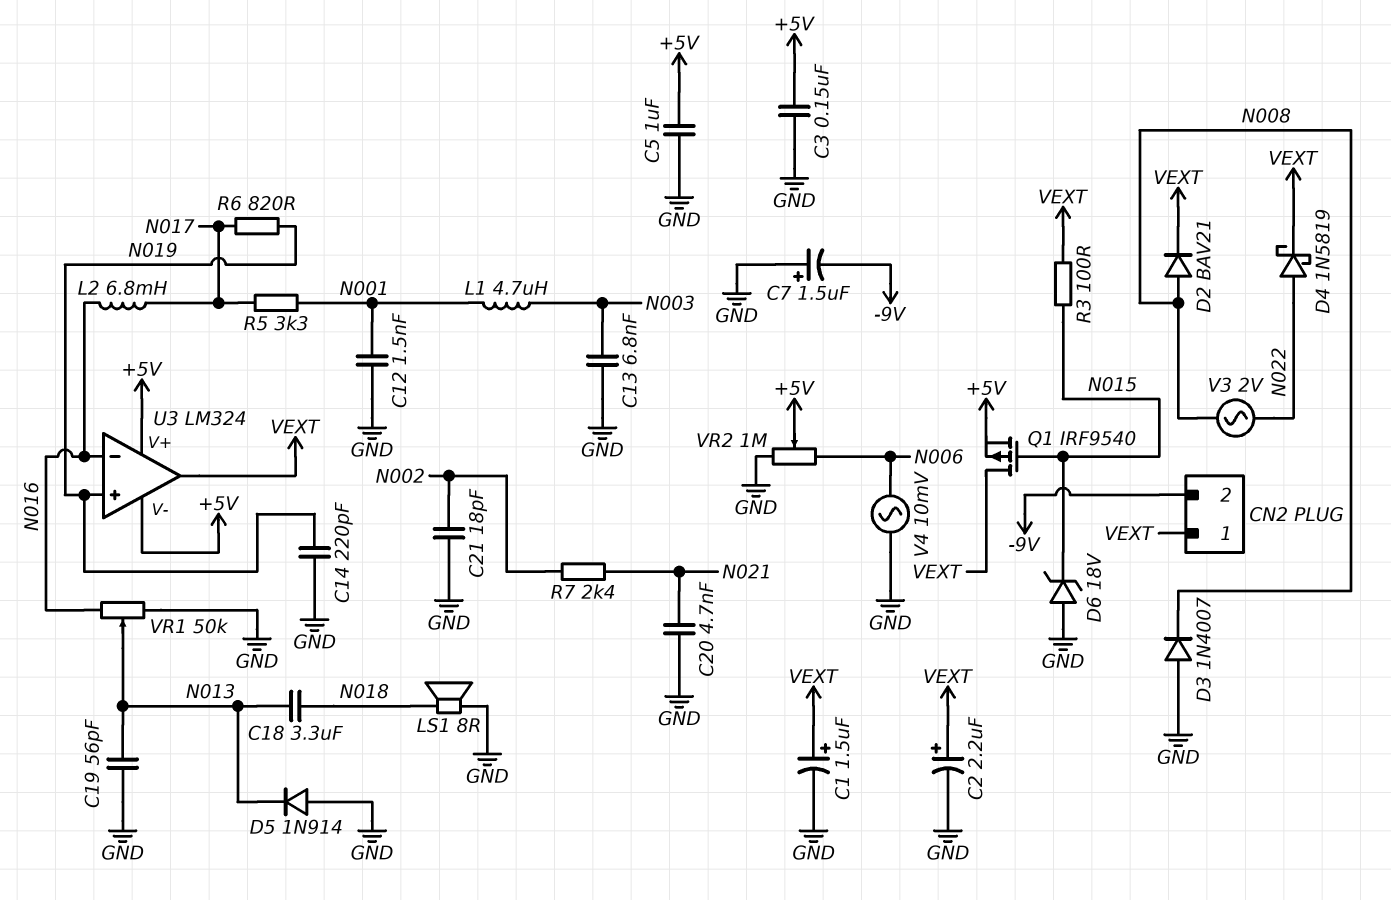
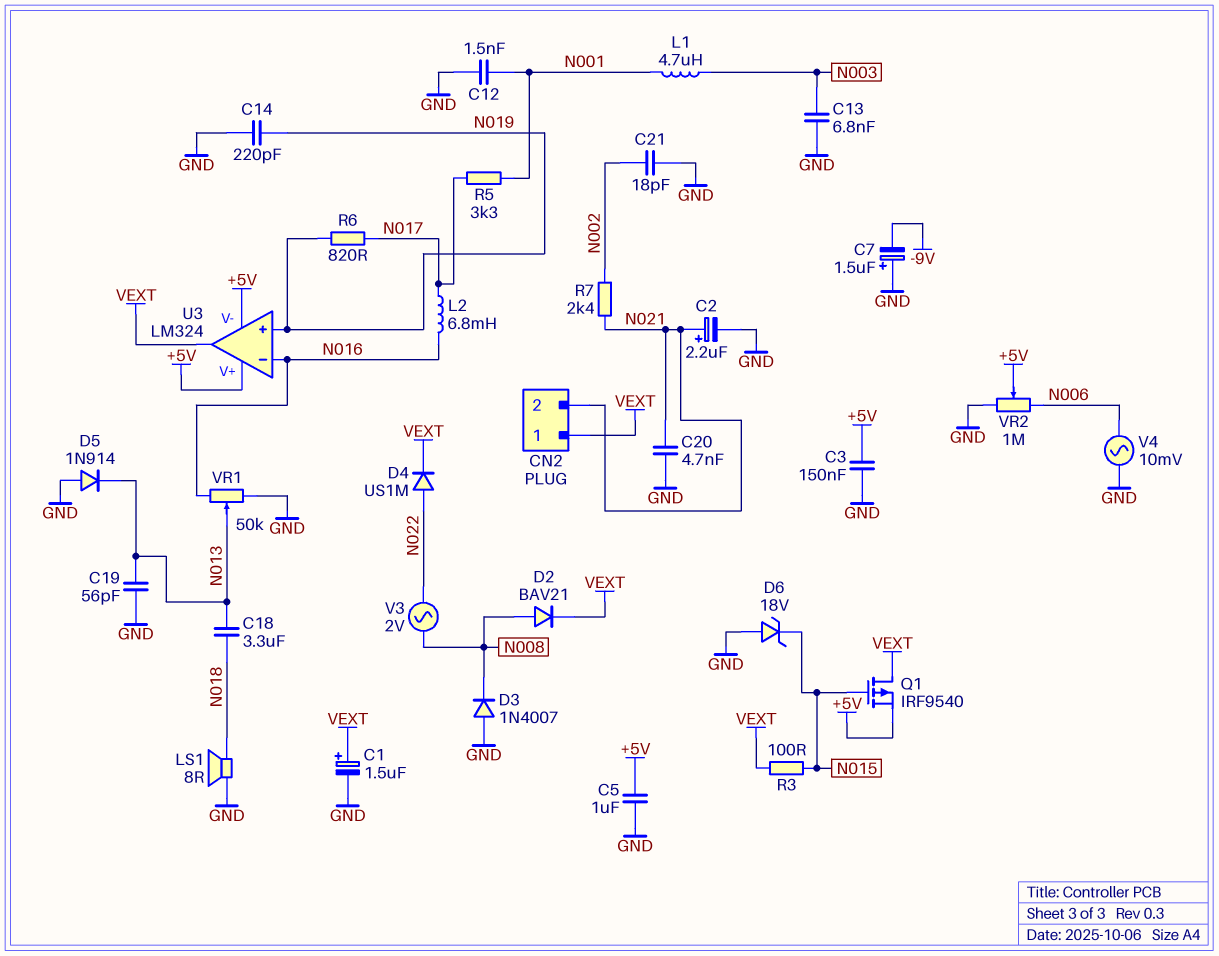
C2: 2.2uF (plus VEXT, minus GND) -> 2.2uF (plus N021, minus GND)
CN2 pin 2: -9V -> N021
D4: schottky 1N5819 (A N022, K VEXT) -> diode US1M (A N022, K VEXT)

